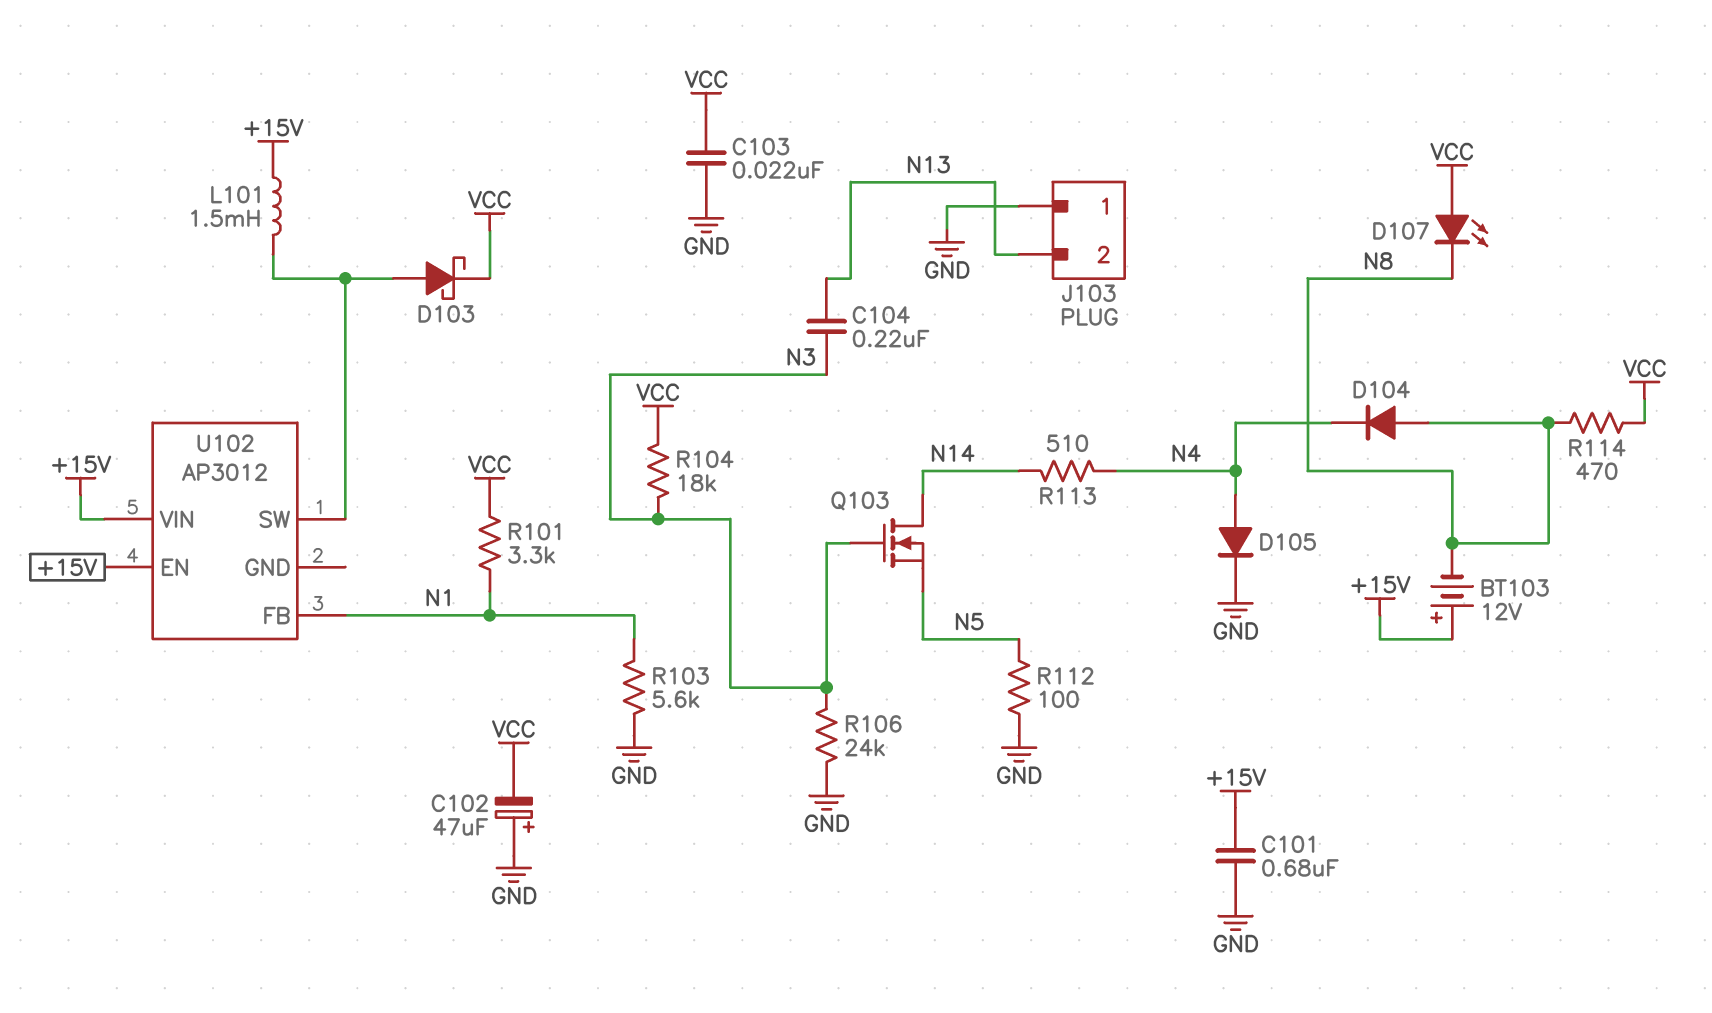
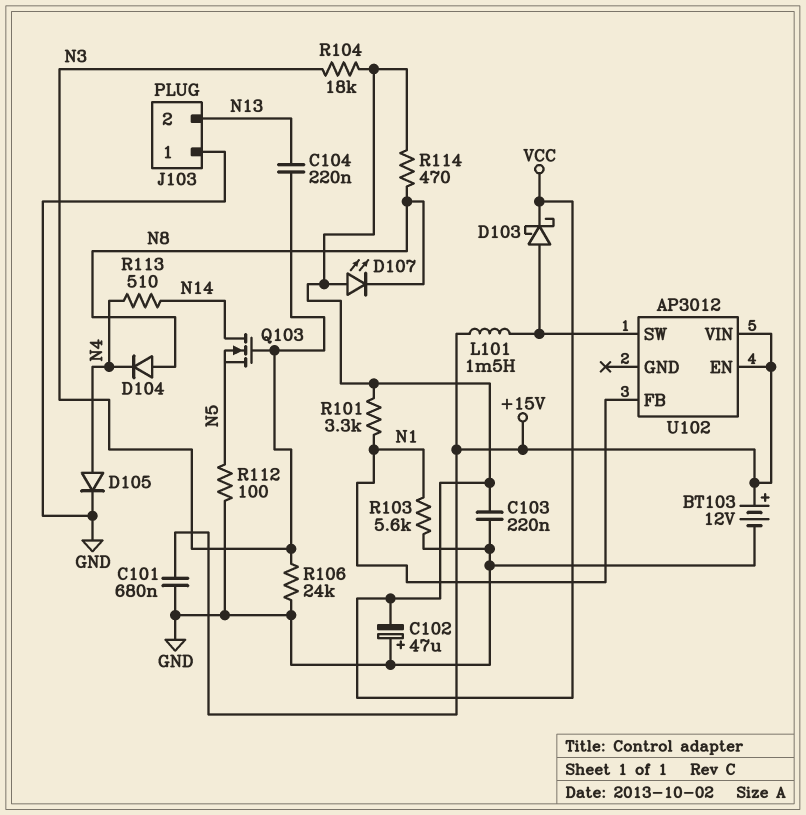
BT103: 12V (plus +15V, minus N8) -> 12V (plus +15V, minus GND)
C103: 22nF (GND, VCC) -> 220nF (GND, VCC)

